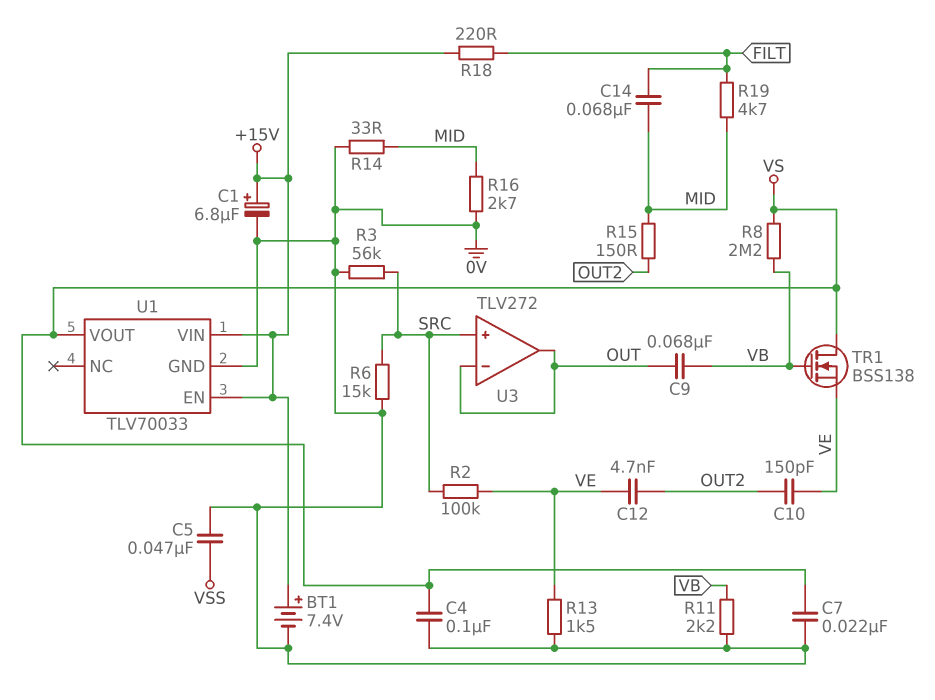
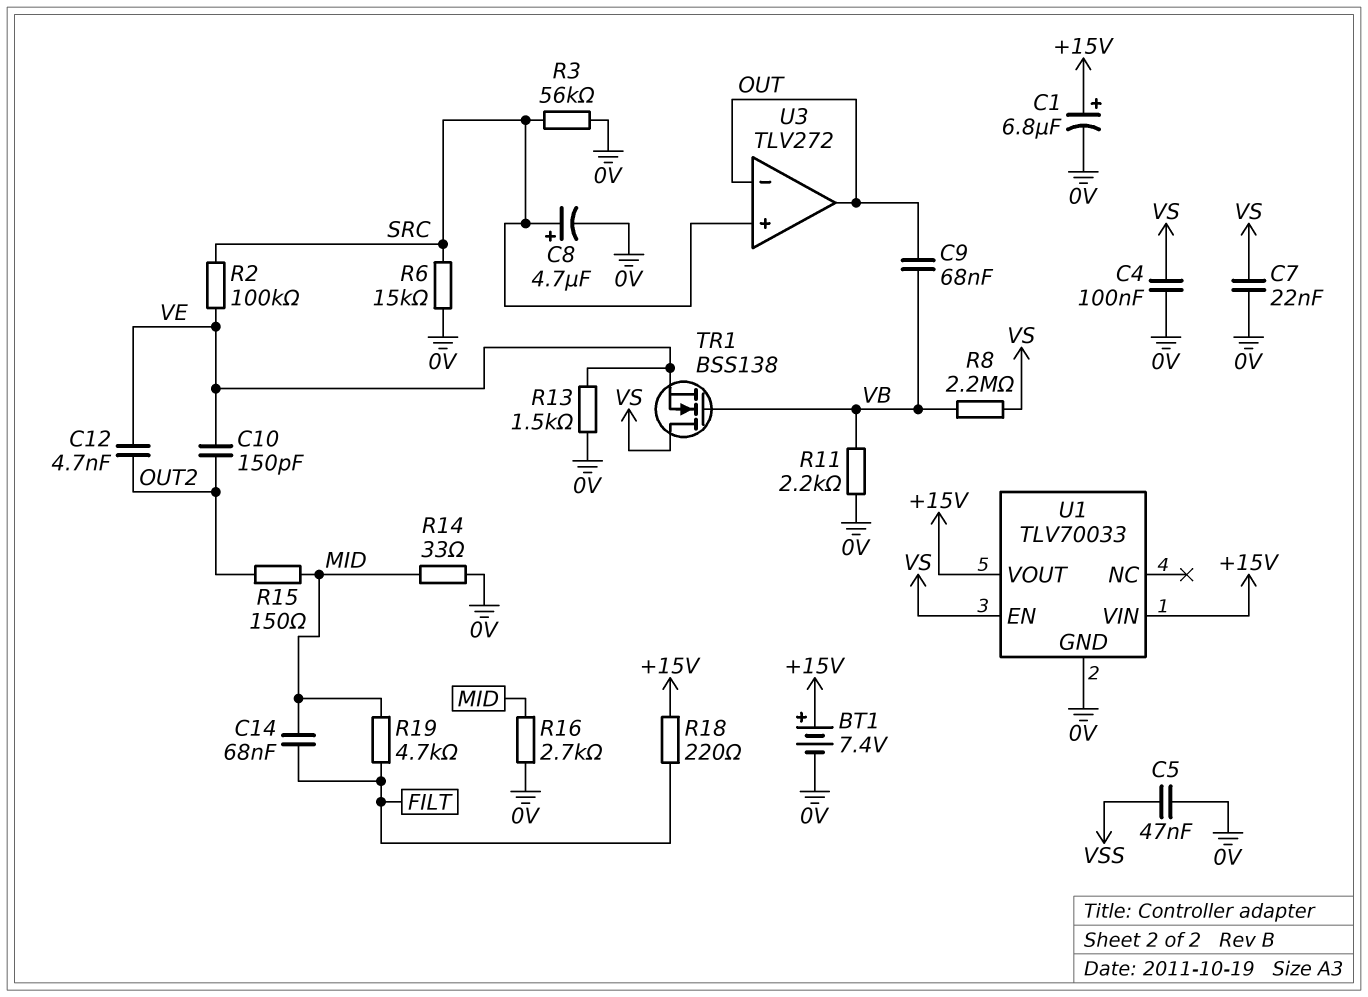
C8: none -> 4.7uF (plus SRC, minus 0V)
U1 pin EN: +15V -> VS
U1 pin VOUT: VS -> +15V

